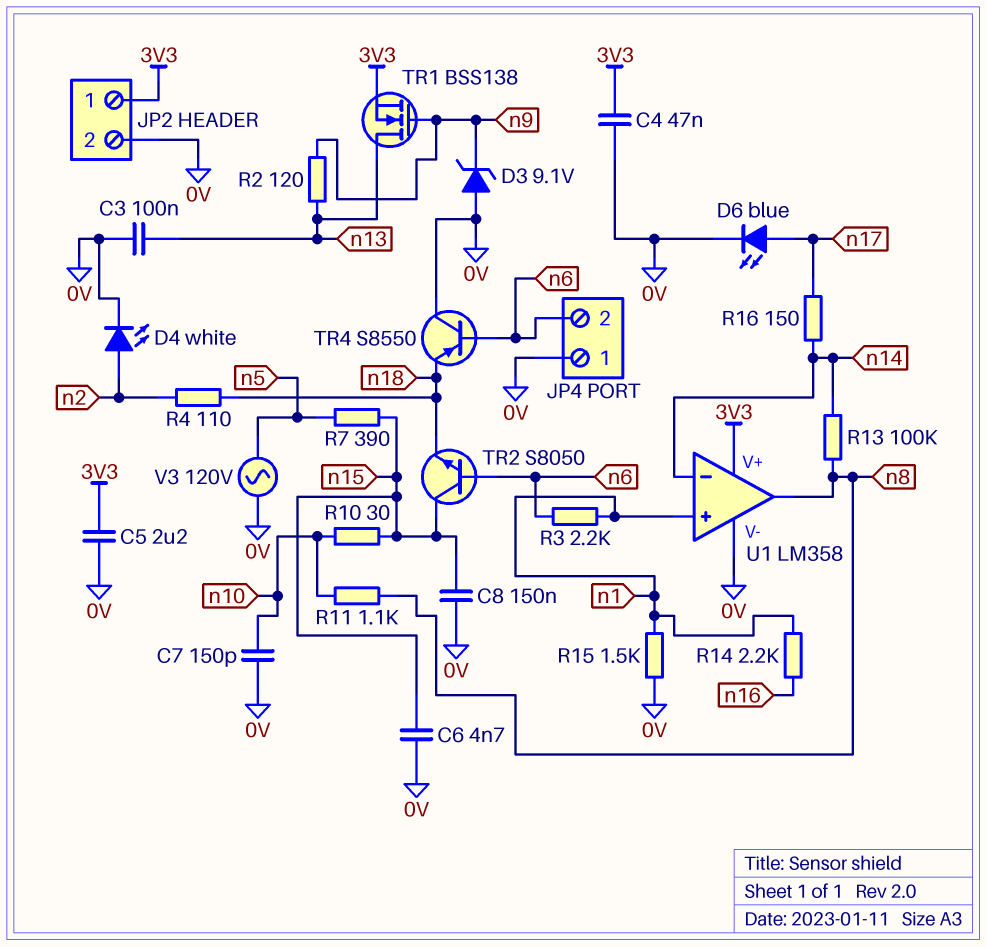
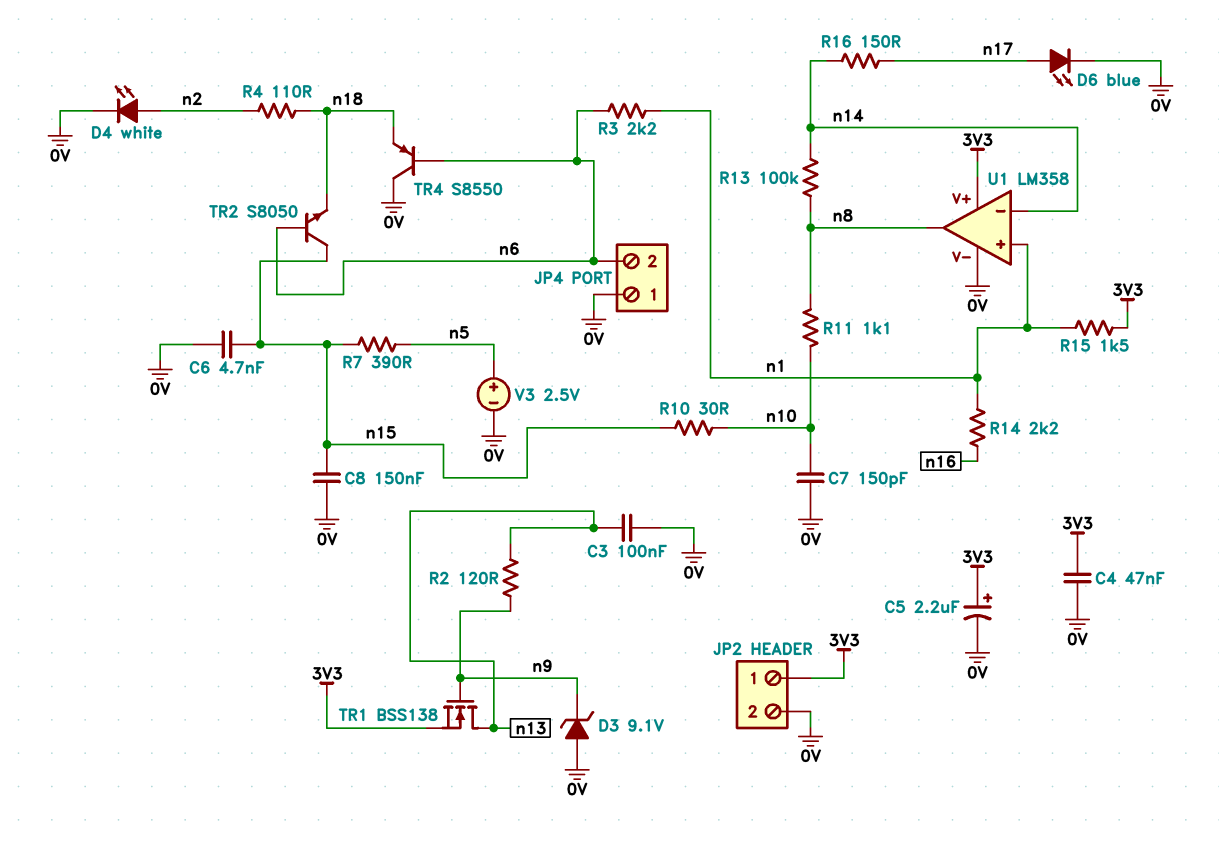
C5: 2.2uF (0V, 3V3) -> 2.2uF (plus 3V3, minus 0V)
R15: 1.5k (0V, n1) -> 1.5k (3V3, n1)
V3: AC 120V (0V, n5) -> 2.5V (plus n5, minus 0V)

